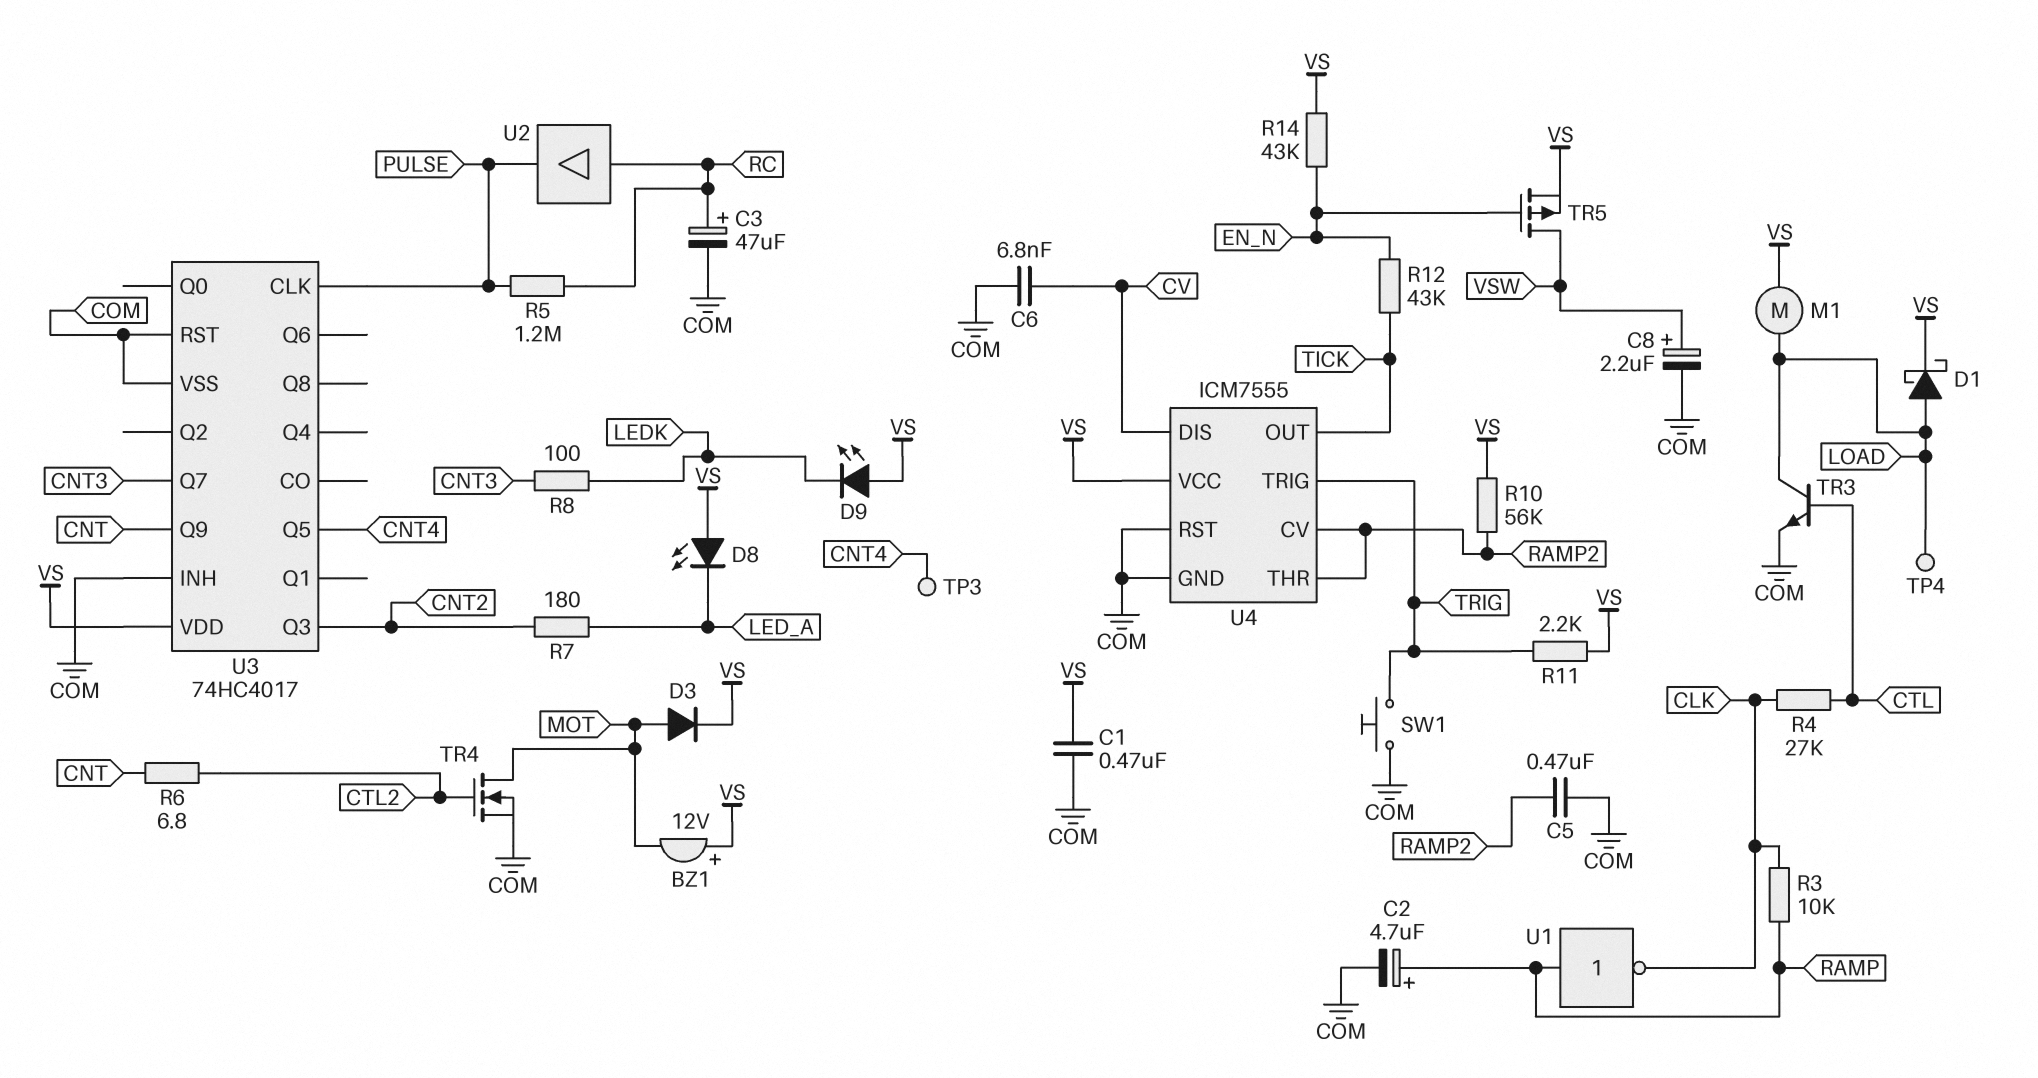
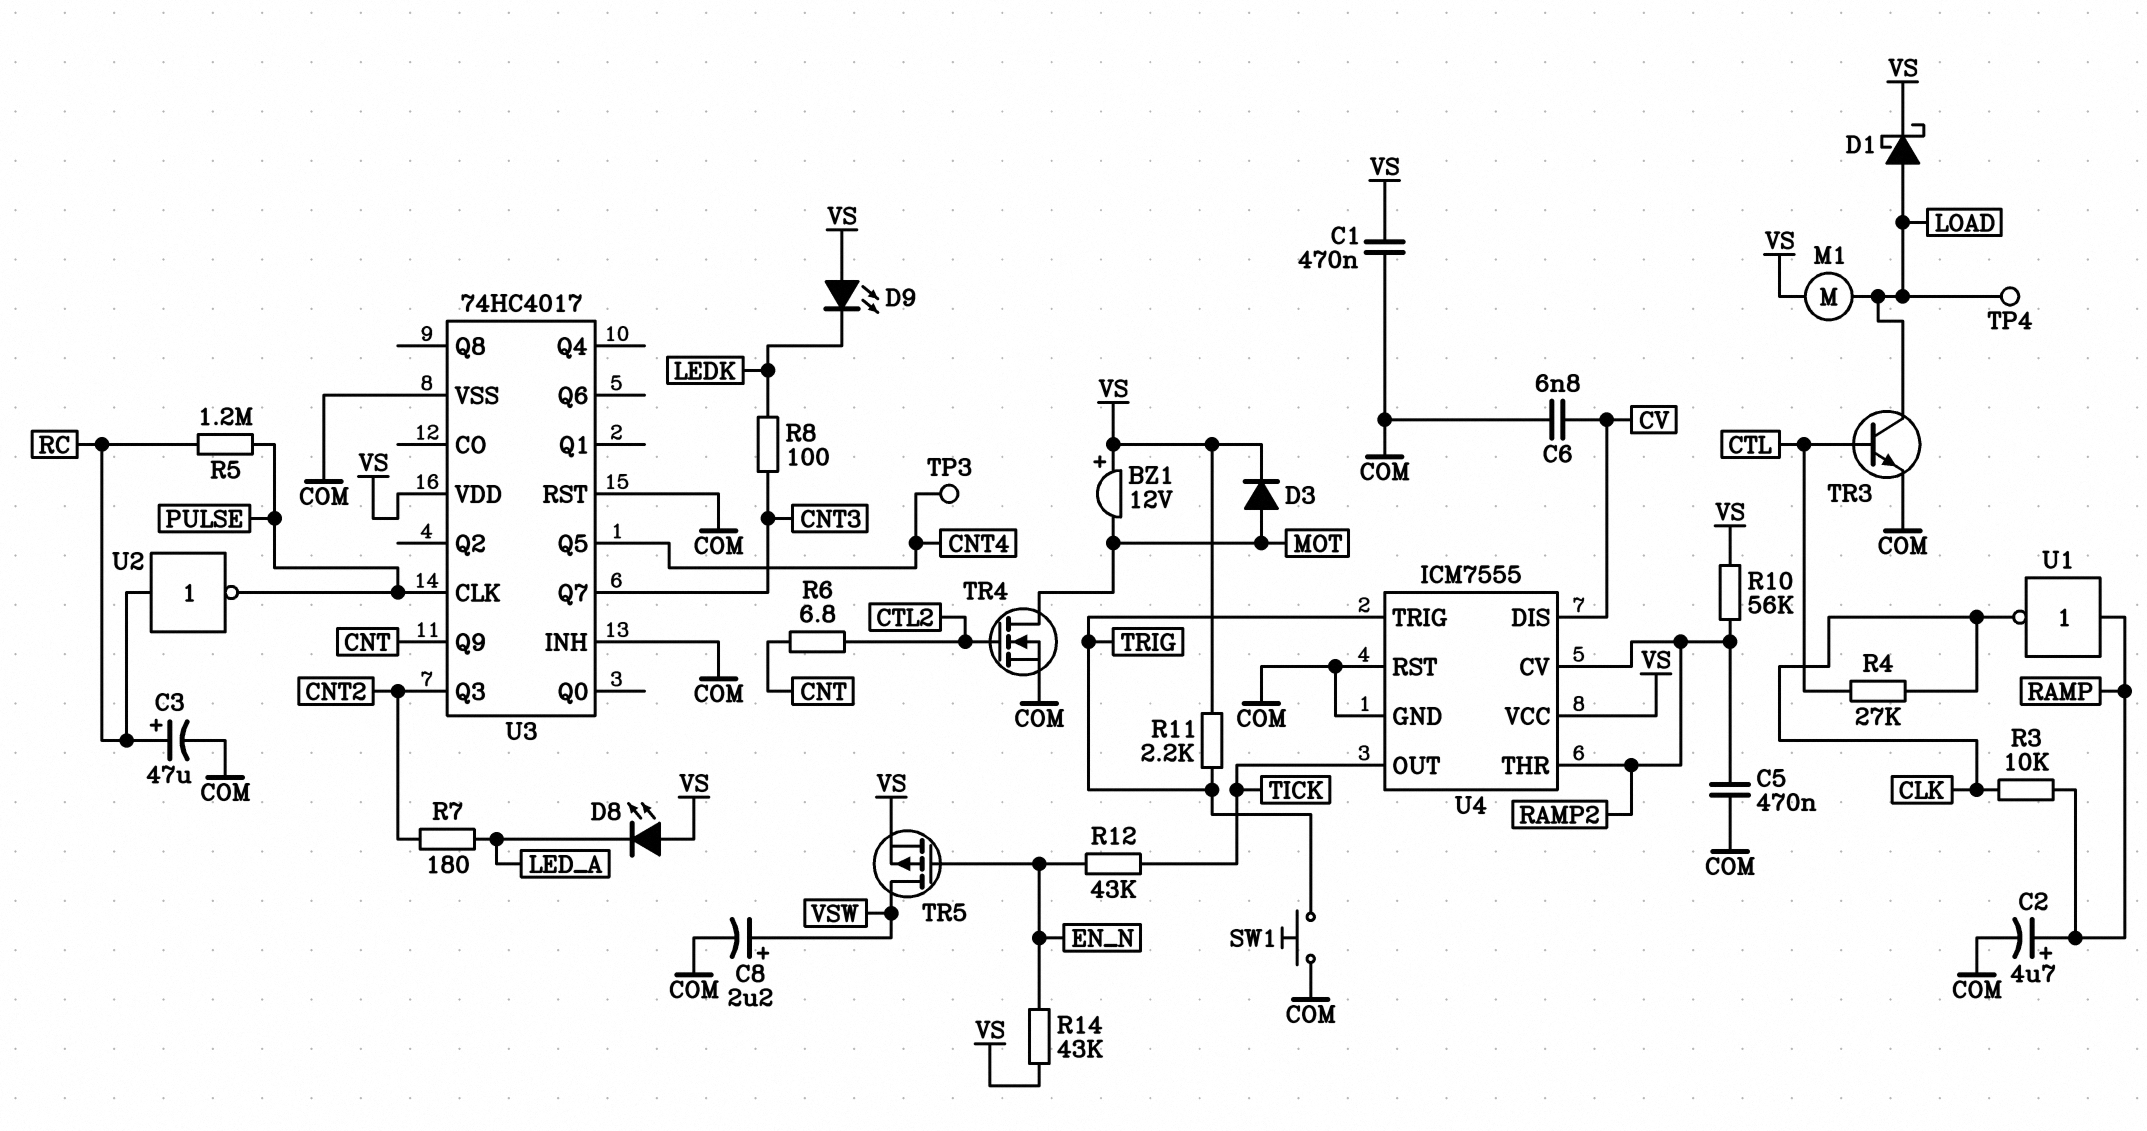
U2: buffer (in RC, out PULSE) -> NOT (in RC, out PULSE)

